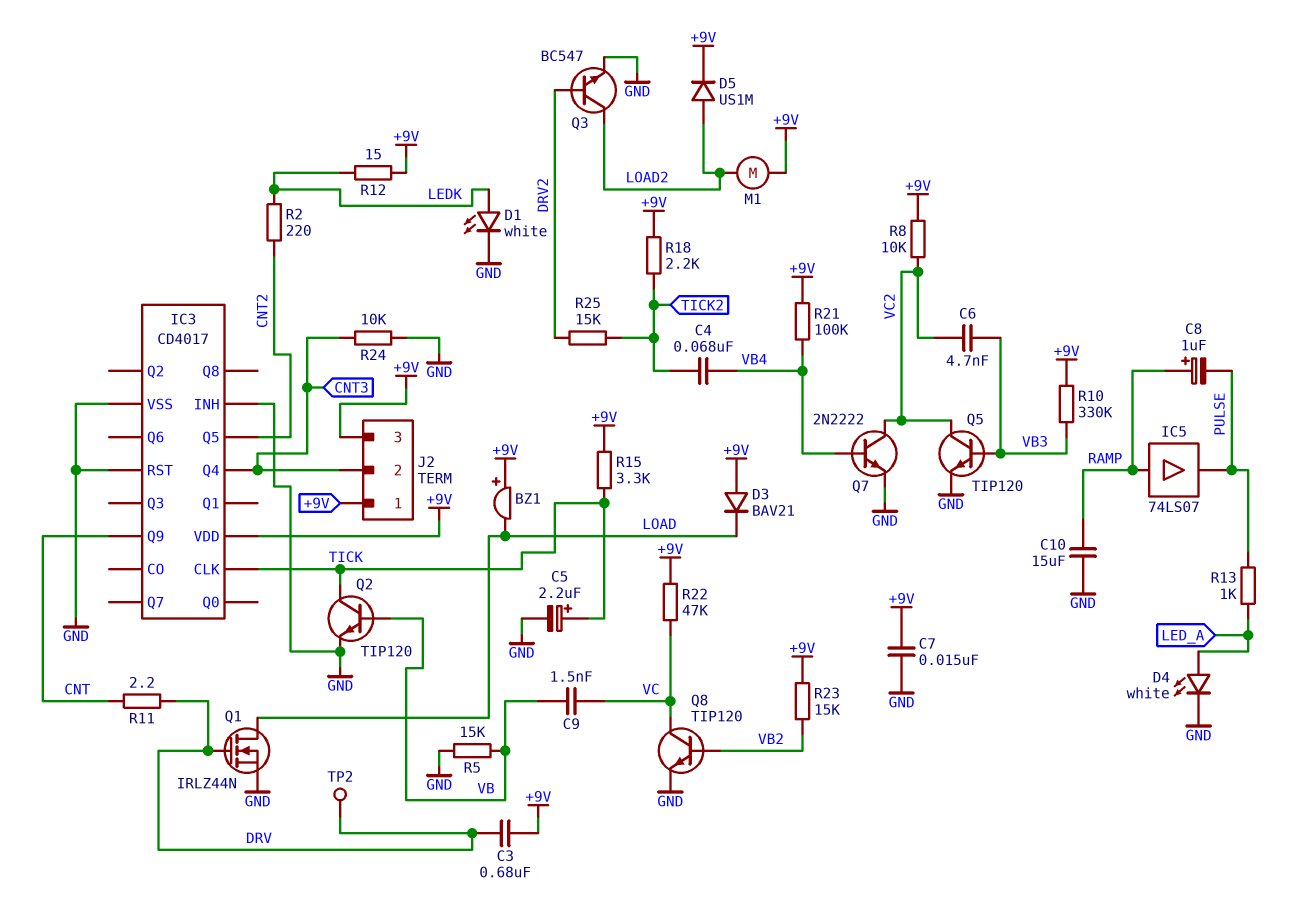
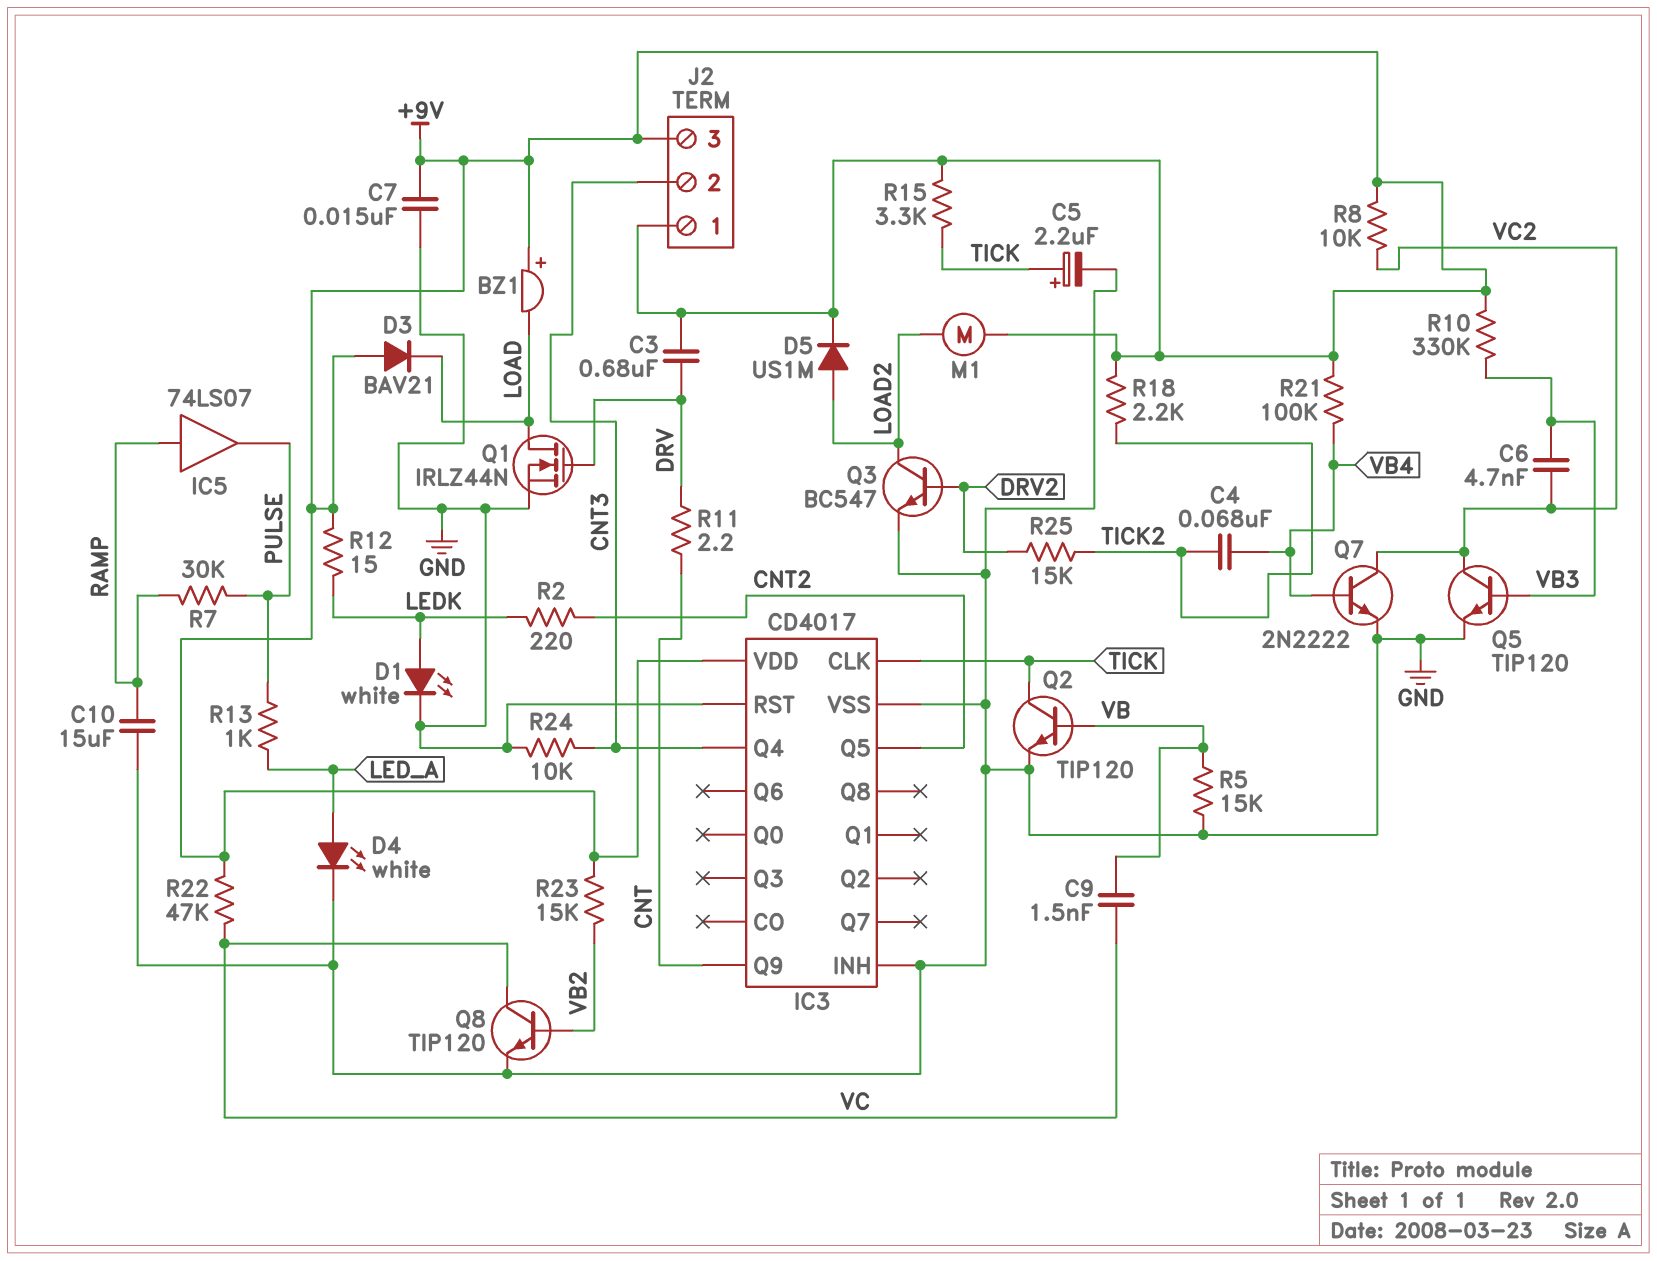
C8: 1uF (plus RAMP, minus PULSE) -> none
R7: none -> 30k (PULSE, RAMP)
TP2: test point (DRV) -> none

